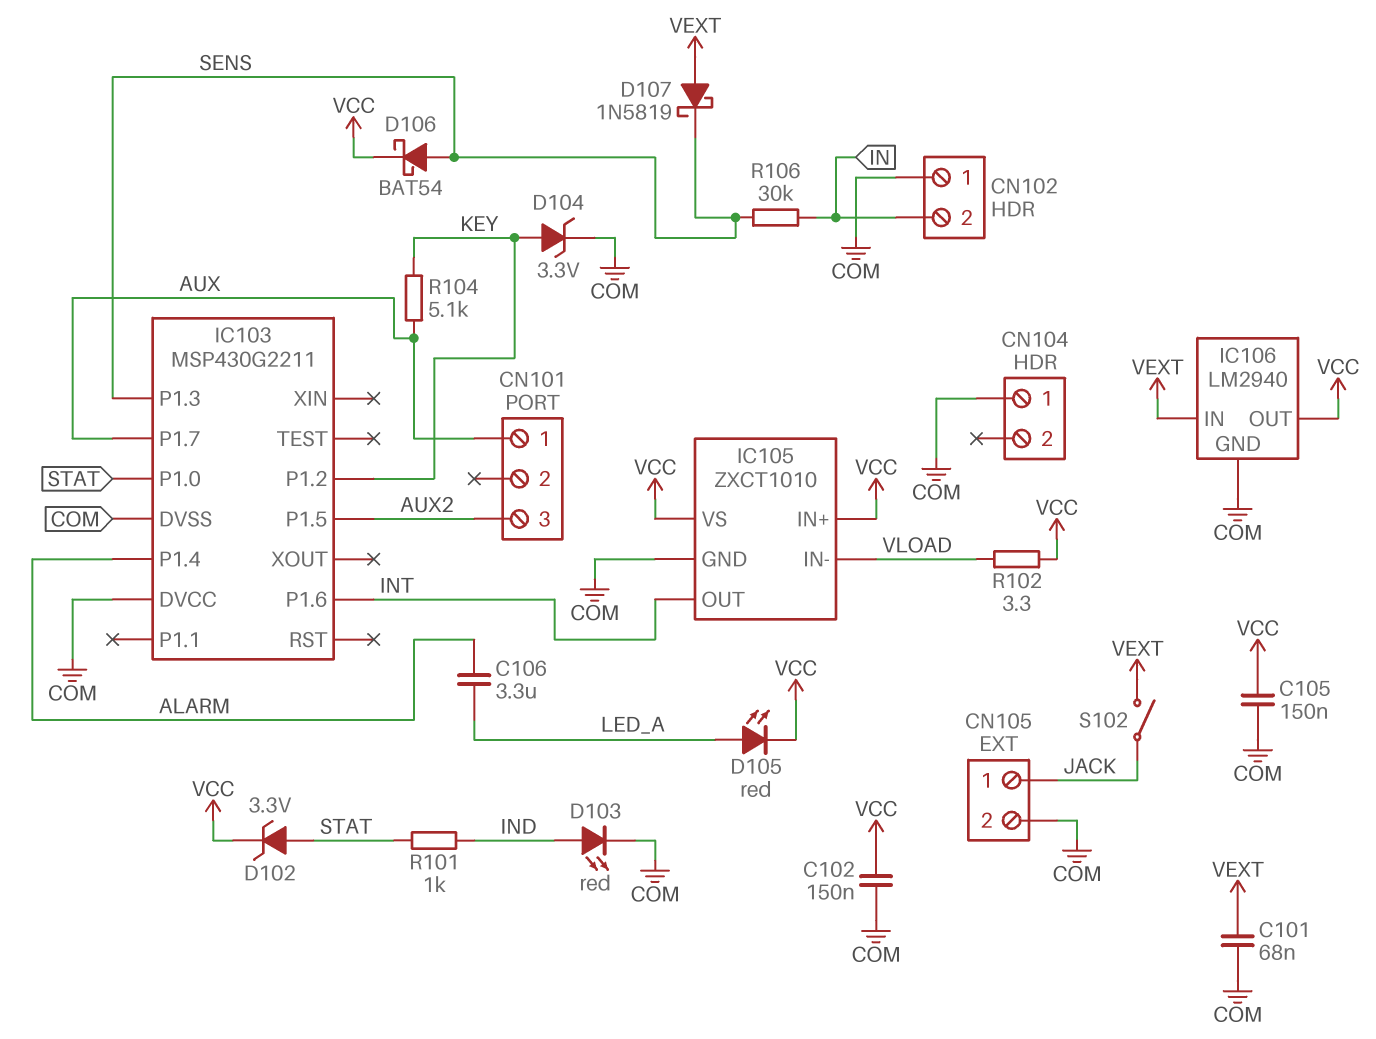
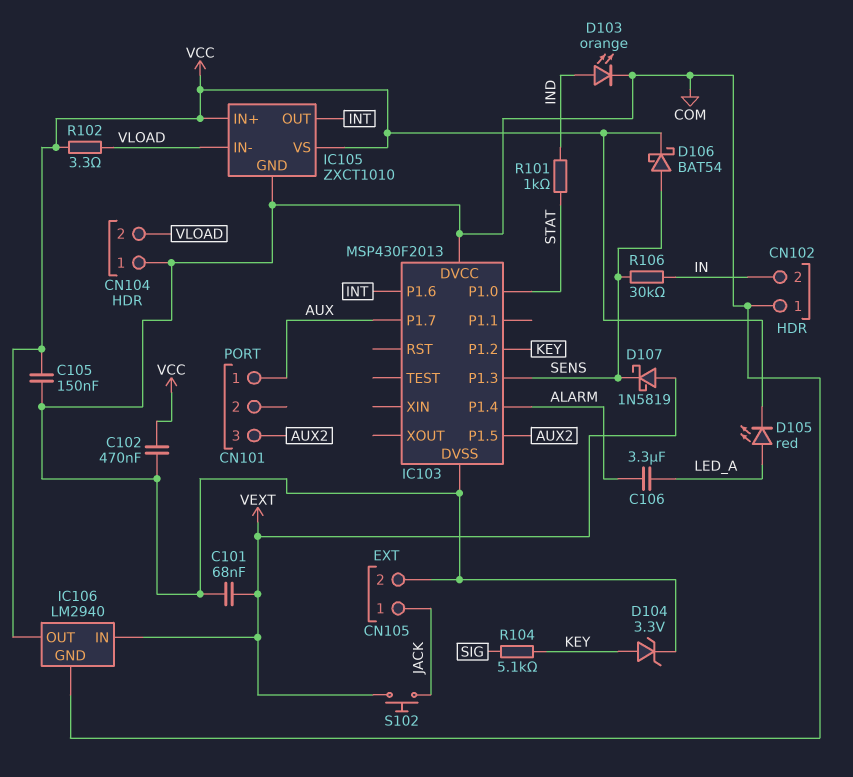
C102: 150nF (COM, VCC) -> 470nF (COM, VCC)
CN104 pin 2: none -> VLOAD
D102: zener 3.3V (A STAT, K VCC) -> none
D103: LED red (A IND, K COM) -> LED orange (A IND, K COM)
IC103: MSP430G2211 -> MSP430F2013
R104: 5.1k (AUX, KEY) -> 5.1k (KEY, SIG)
S102: switch (JACK, VEXT) -> button (JACK, VEXT)

